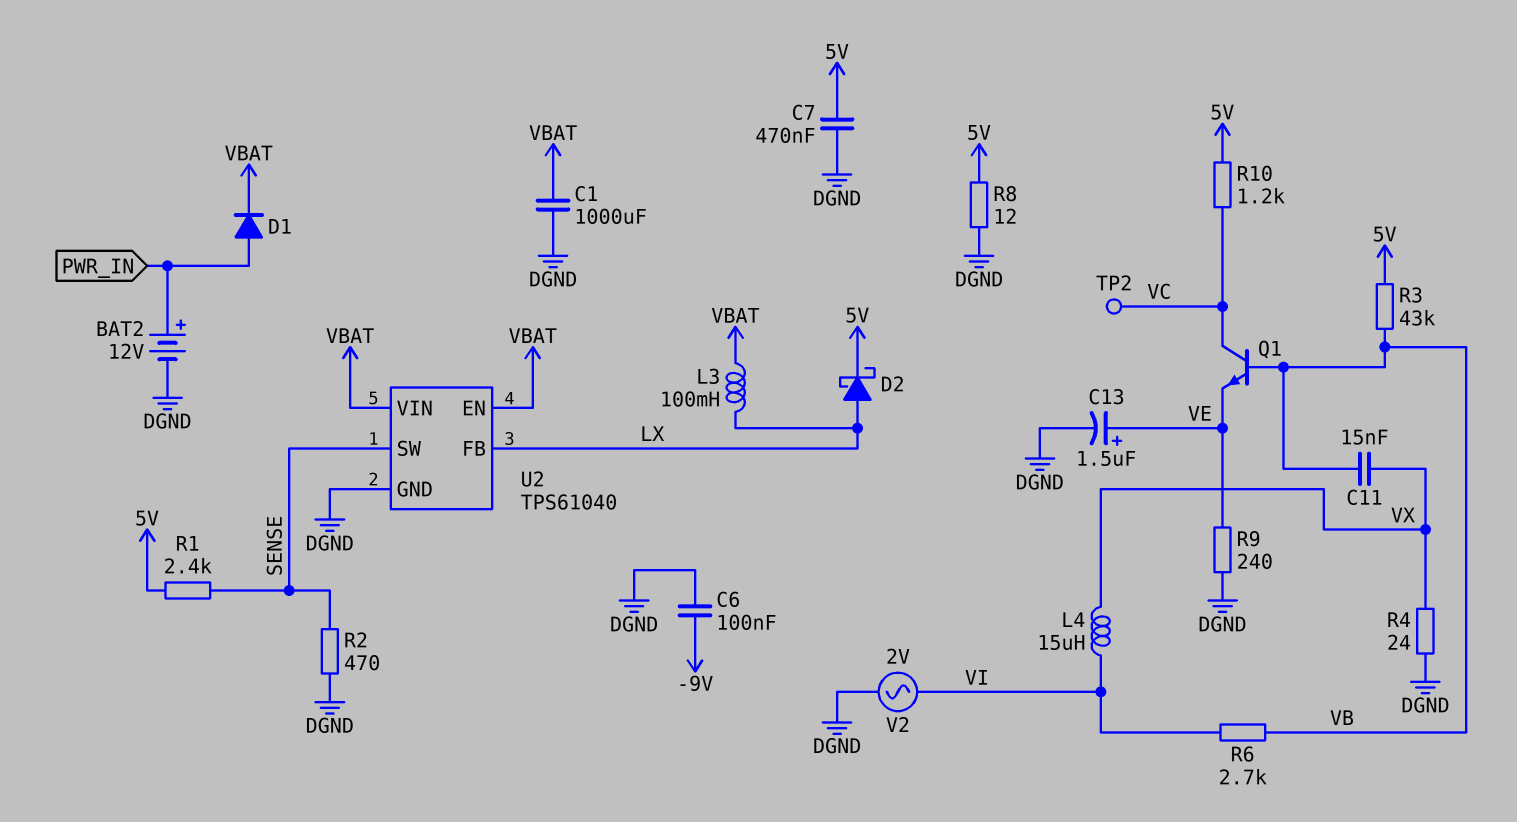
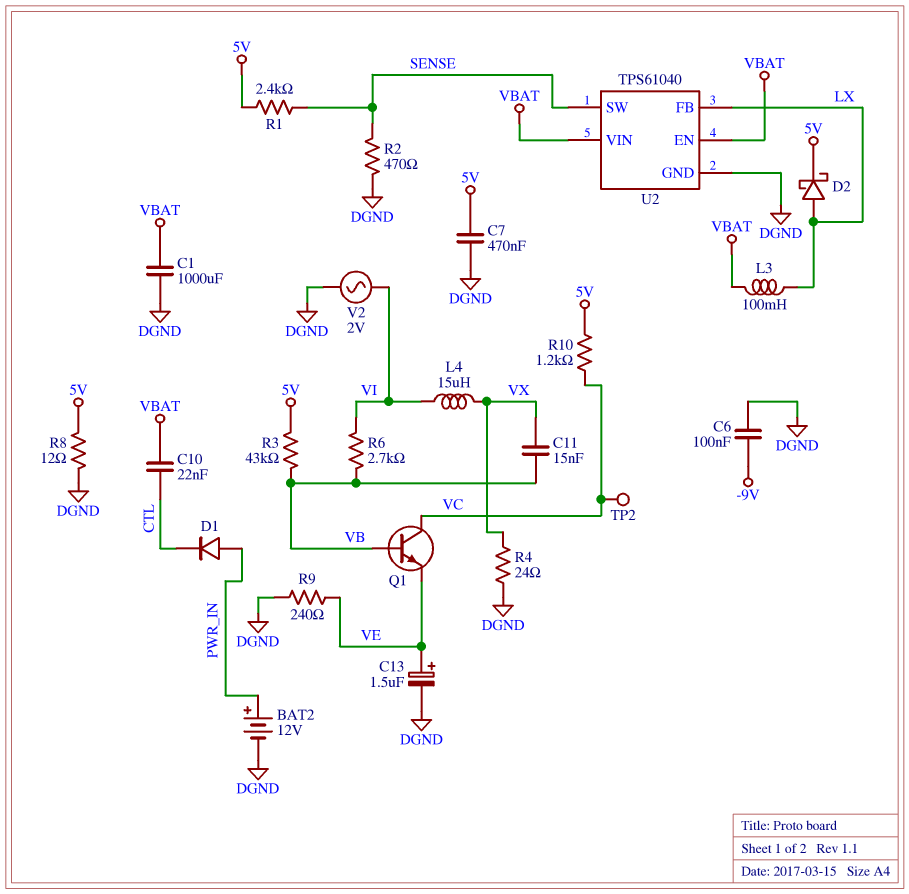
C10: none -> 22nF (CTL, VBAT)
D1: diode (A PWR_IN, K VBAT) -> diode (A PWR_IN, K CTL)

